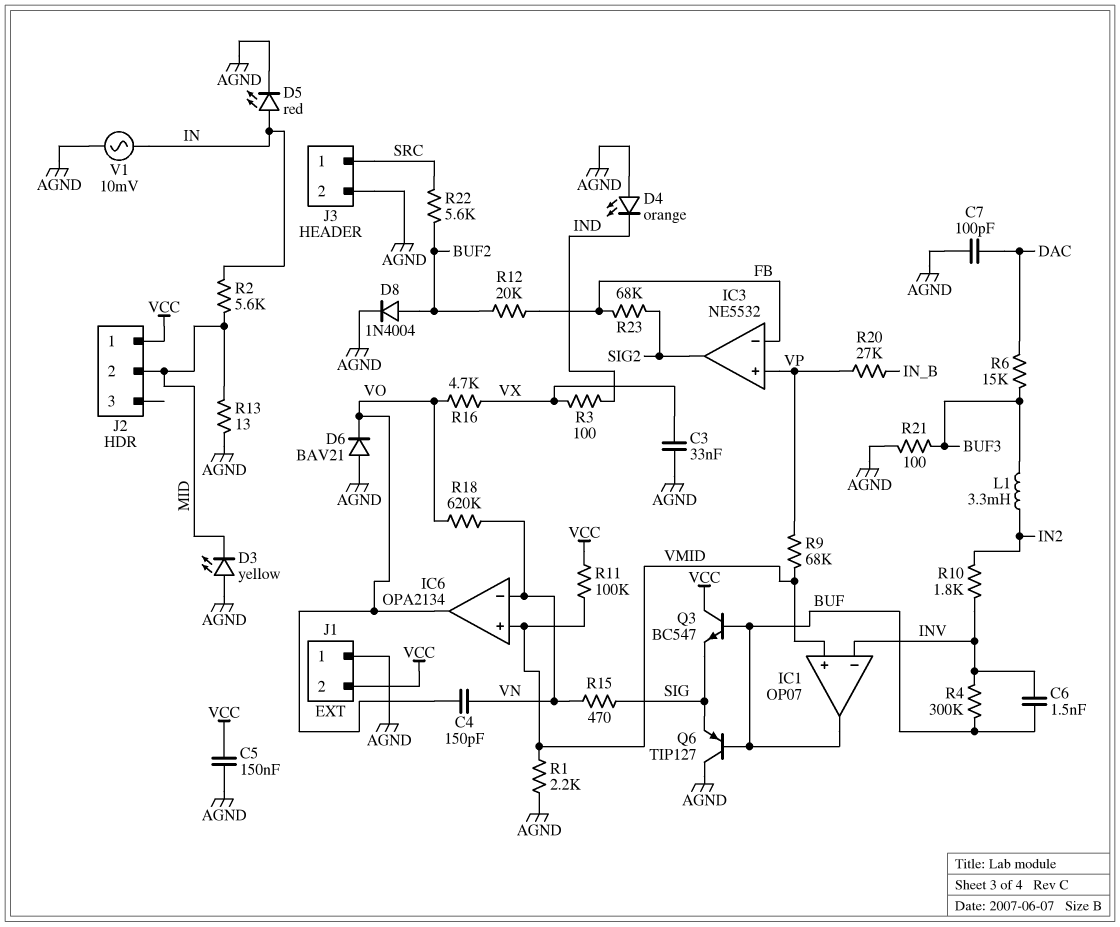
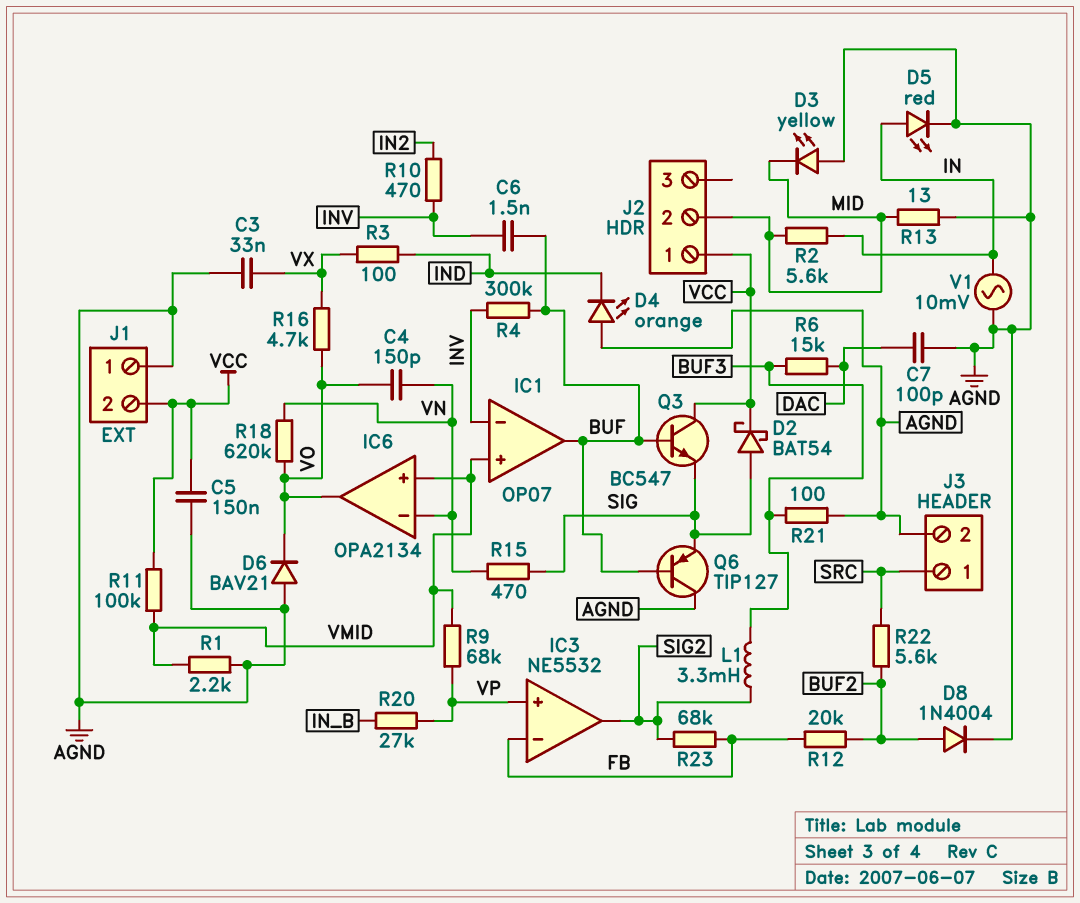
D2: none -> schottky BAT54 (A SIG, K VCC)
L1: 3.3mH (BUF3, IN2) -> 3.3mH (BUF3, SIG2)
R10: 1.8k (IN2, INV) -> 470 (IN2, INV)

